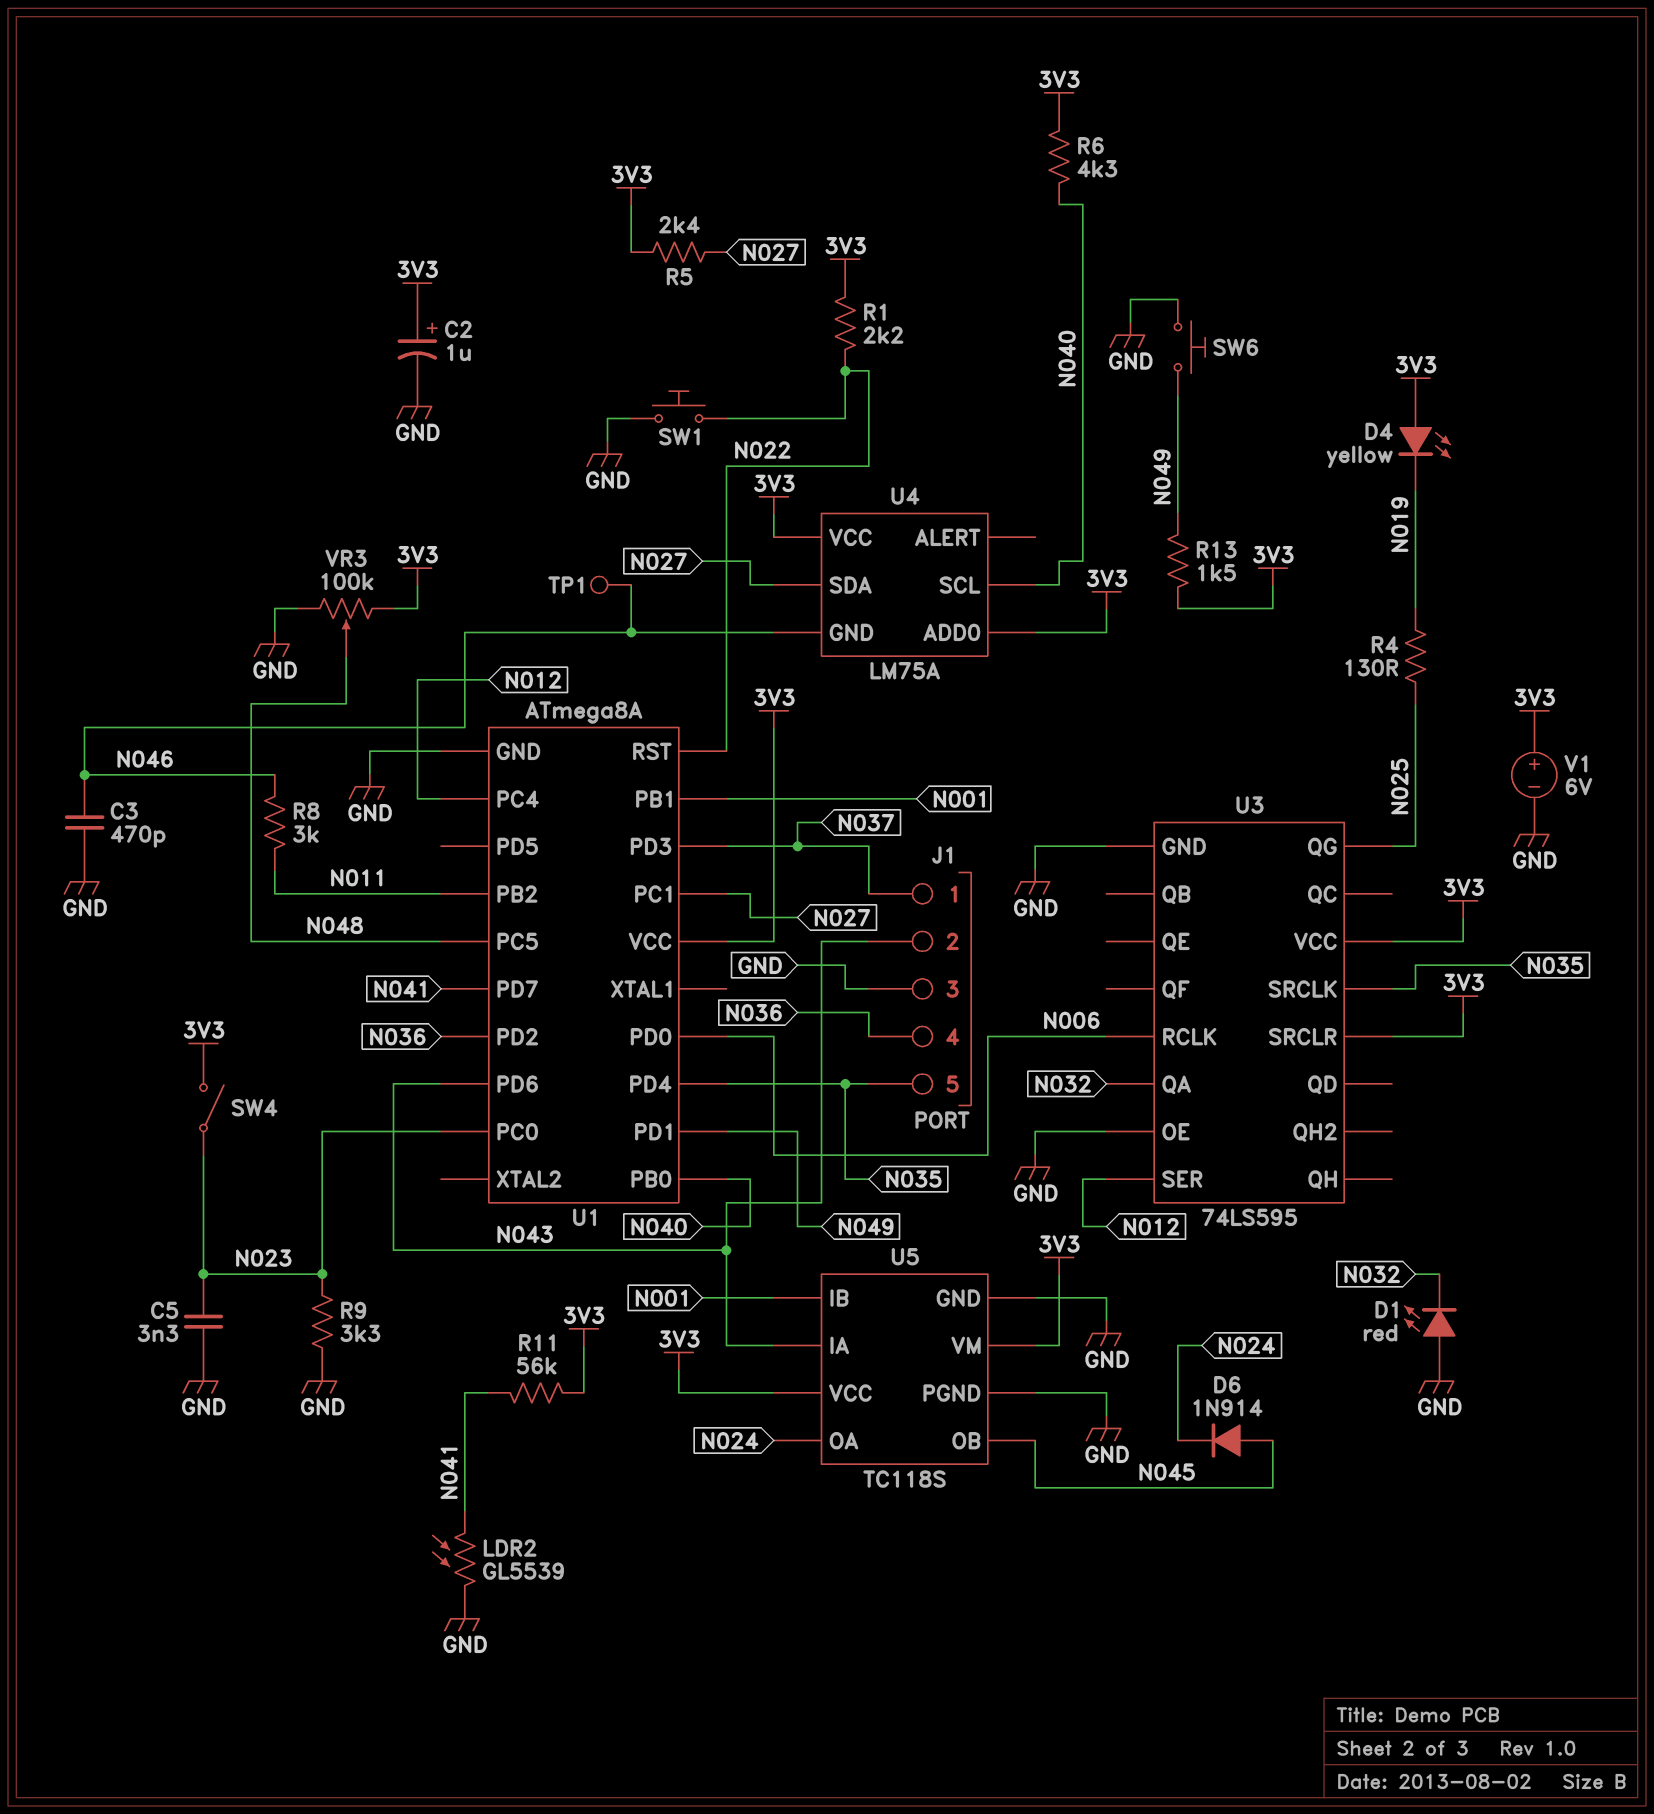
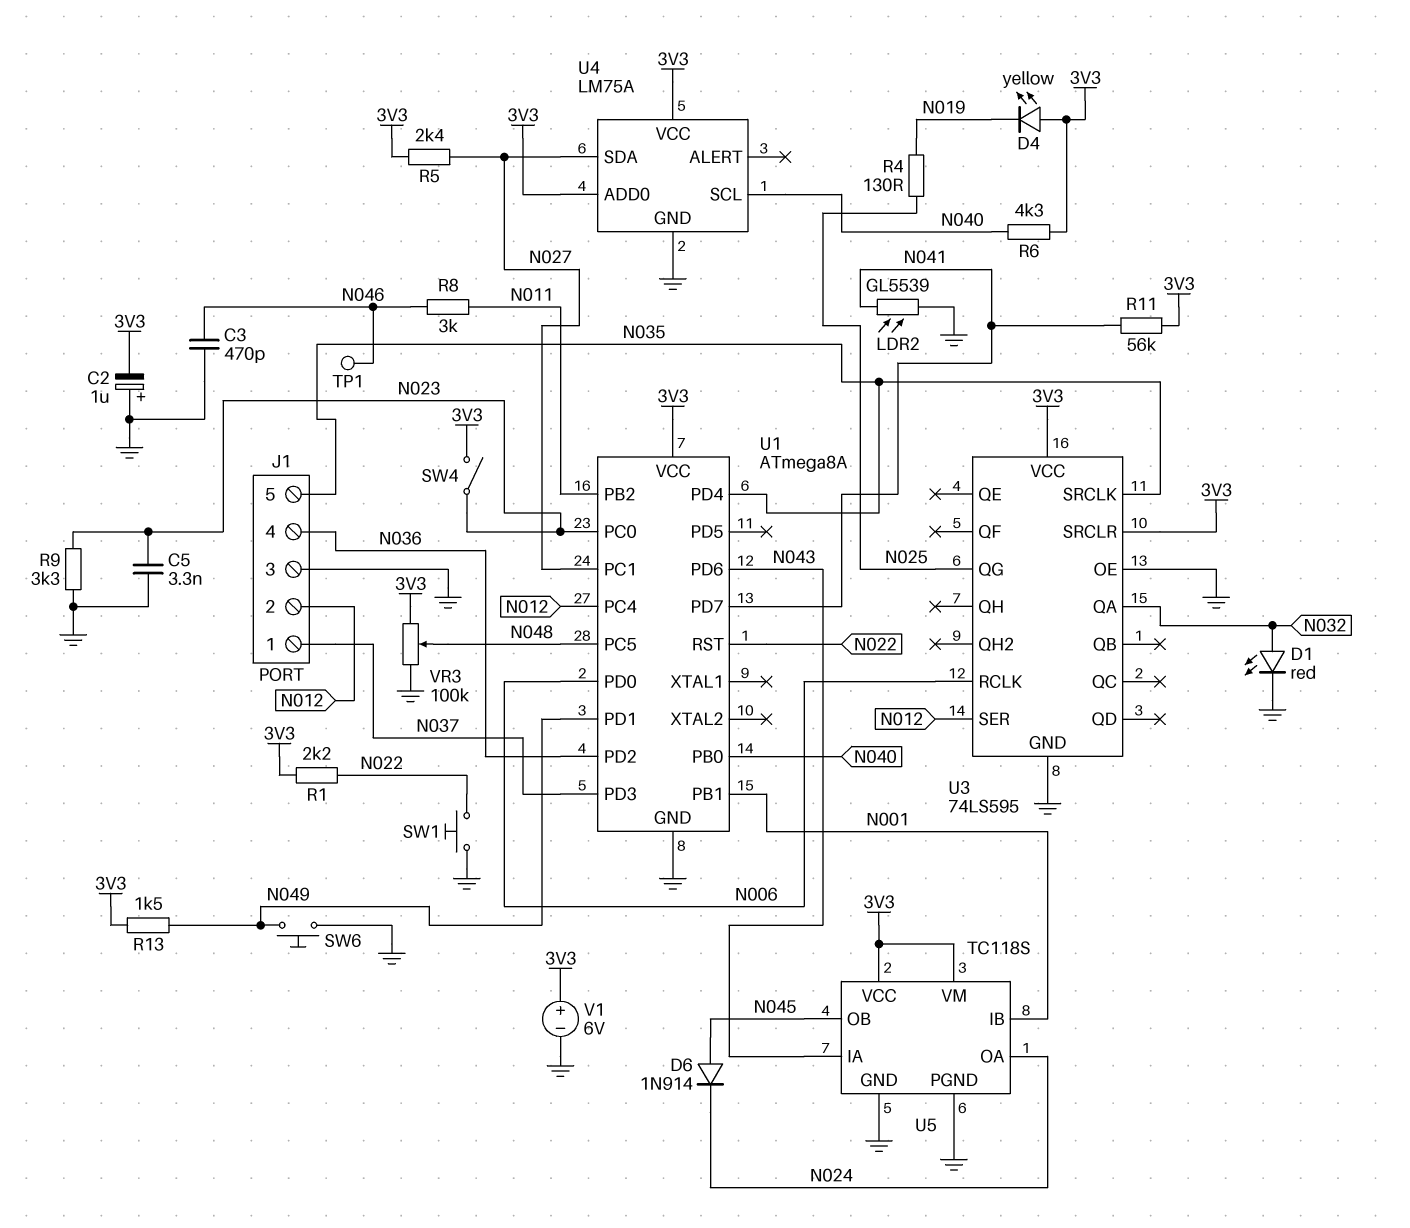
C2: 1uF (plus 3V3, minus GND) -> 1uF (plus GND, minus 3V3)
D1: LED red (A GND, K N032) -> LED red (A N032, K GND)
J1 pin 2: N043 -> N012
U4 pin GND: N046 -> GND

